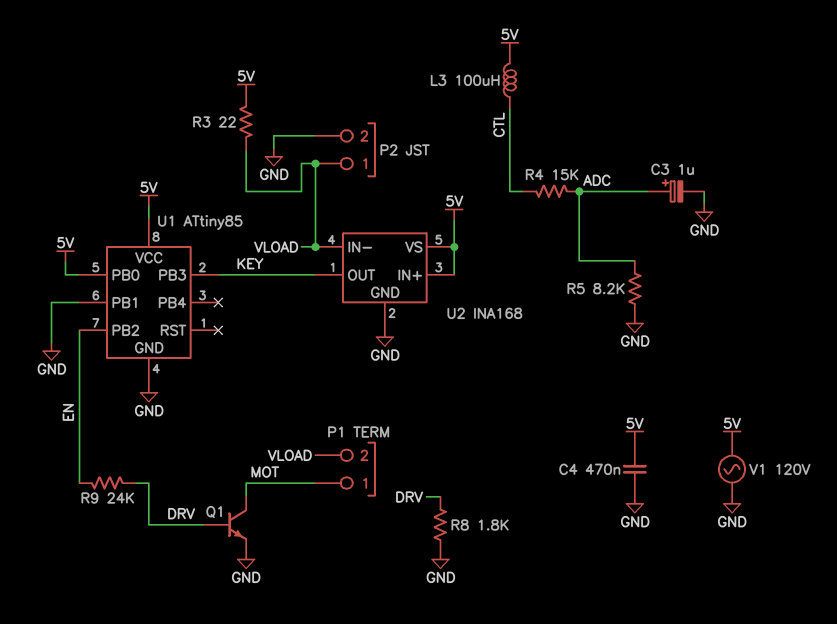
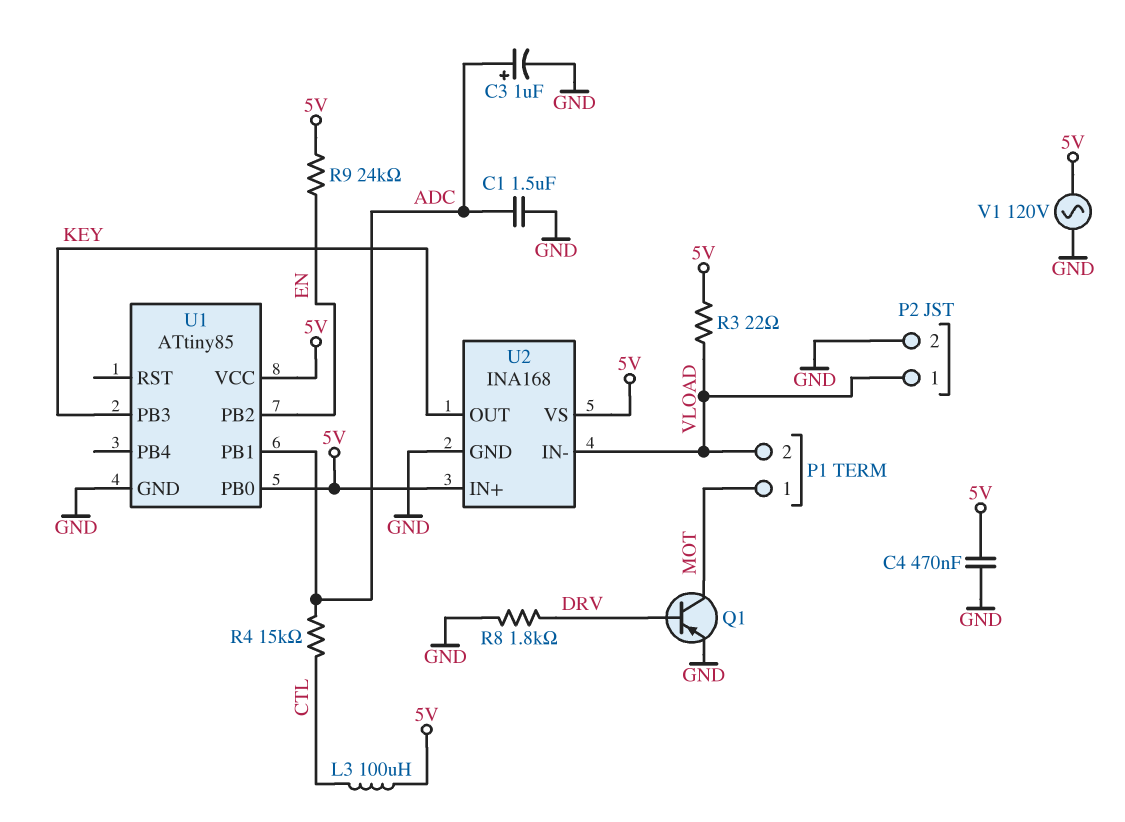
C1: none -> 1.5uF (ADC, GND)
Q1: NPN (B DRV, C MOT, E GND) -> PNP (B DRV, C MOT, E GND)
R5: 8.2k (ADC, GND) -> none
R9: 24k (DRV, EN) -> 24k (5V, EN)
U1 pin PB1: GND -> ADC

